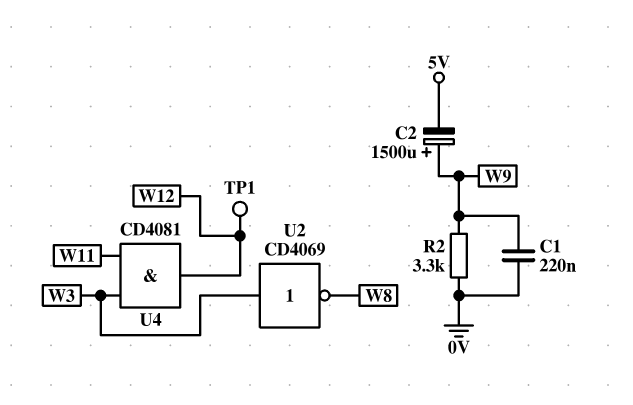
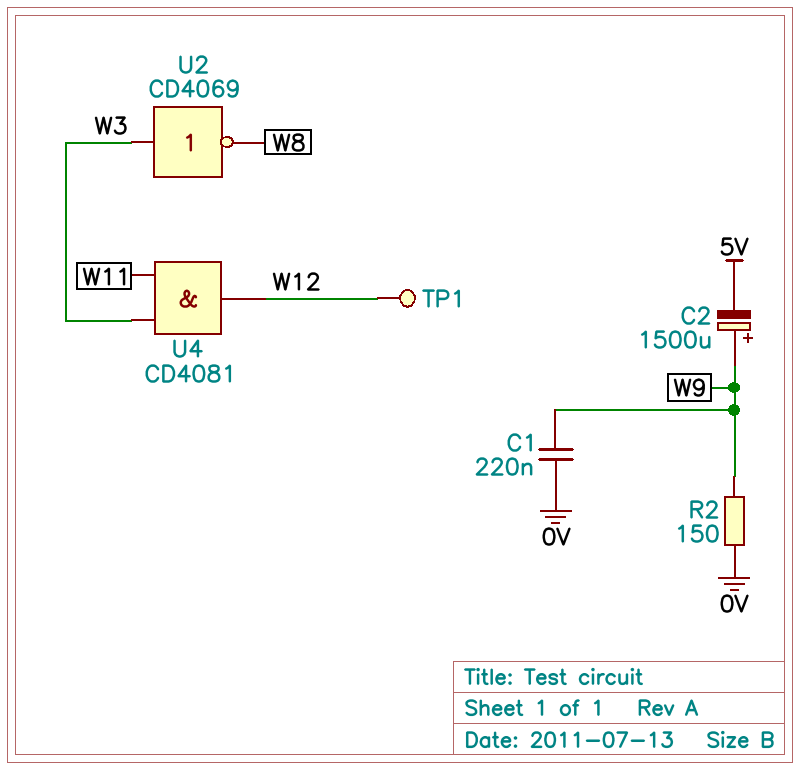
R2: 3.3k (0V, W9) -> 150 (0V, W9)

